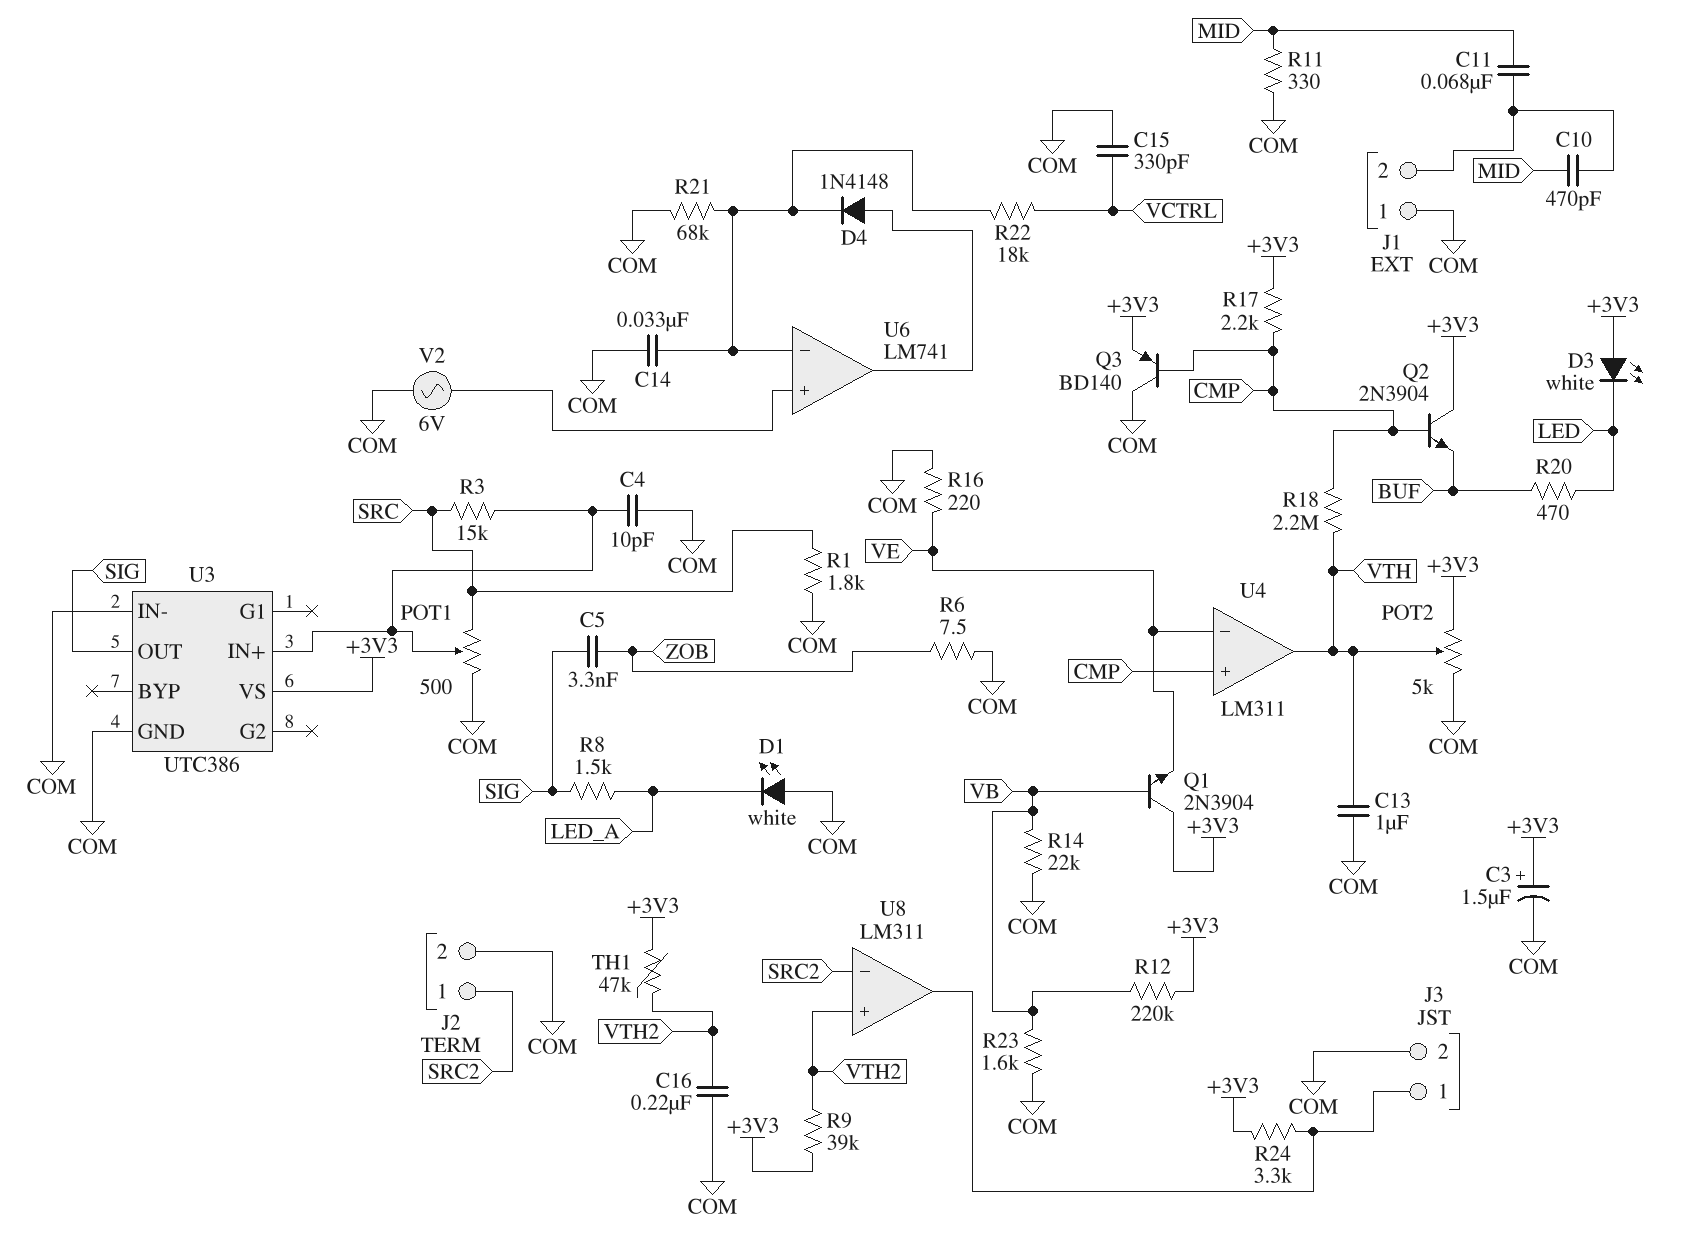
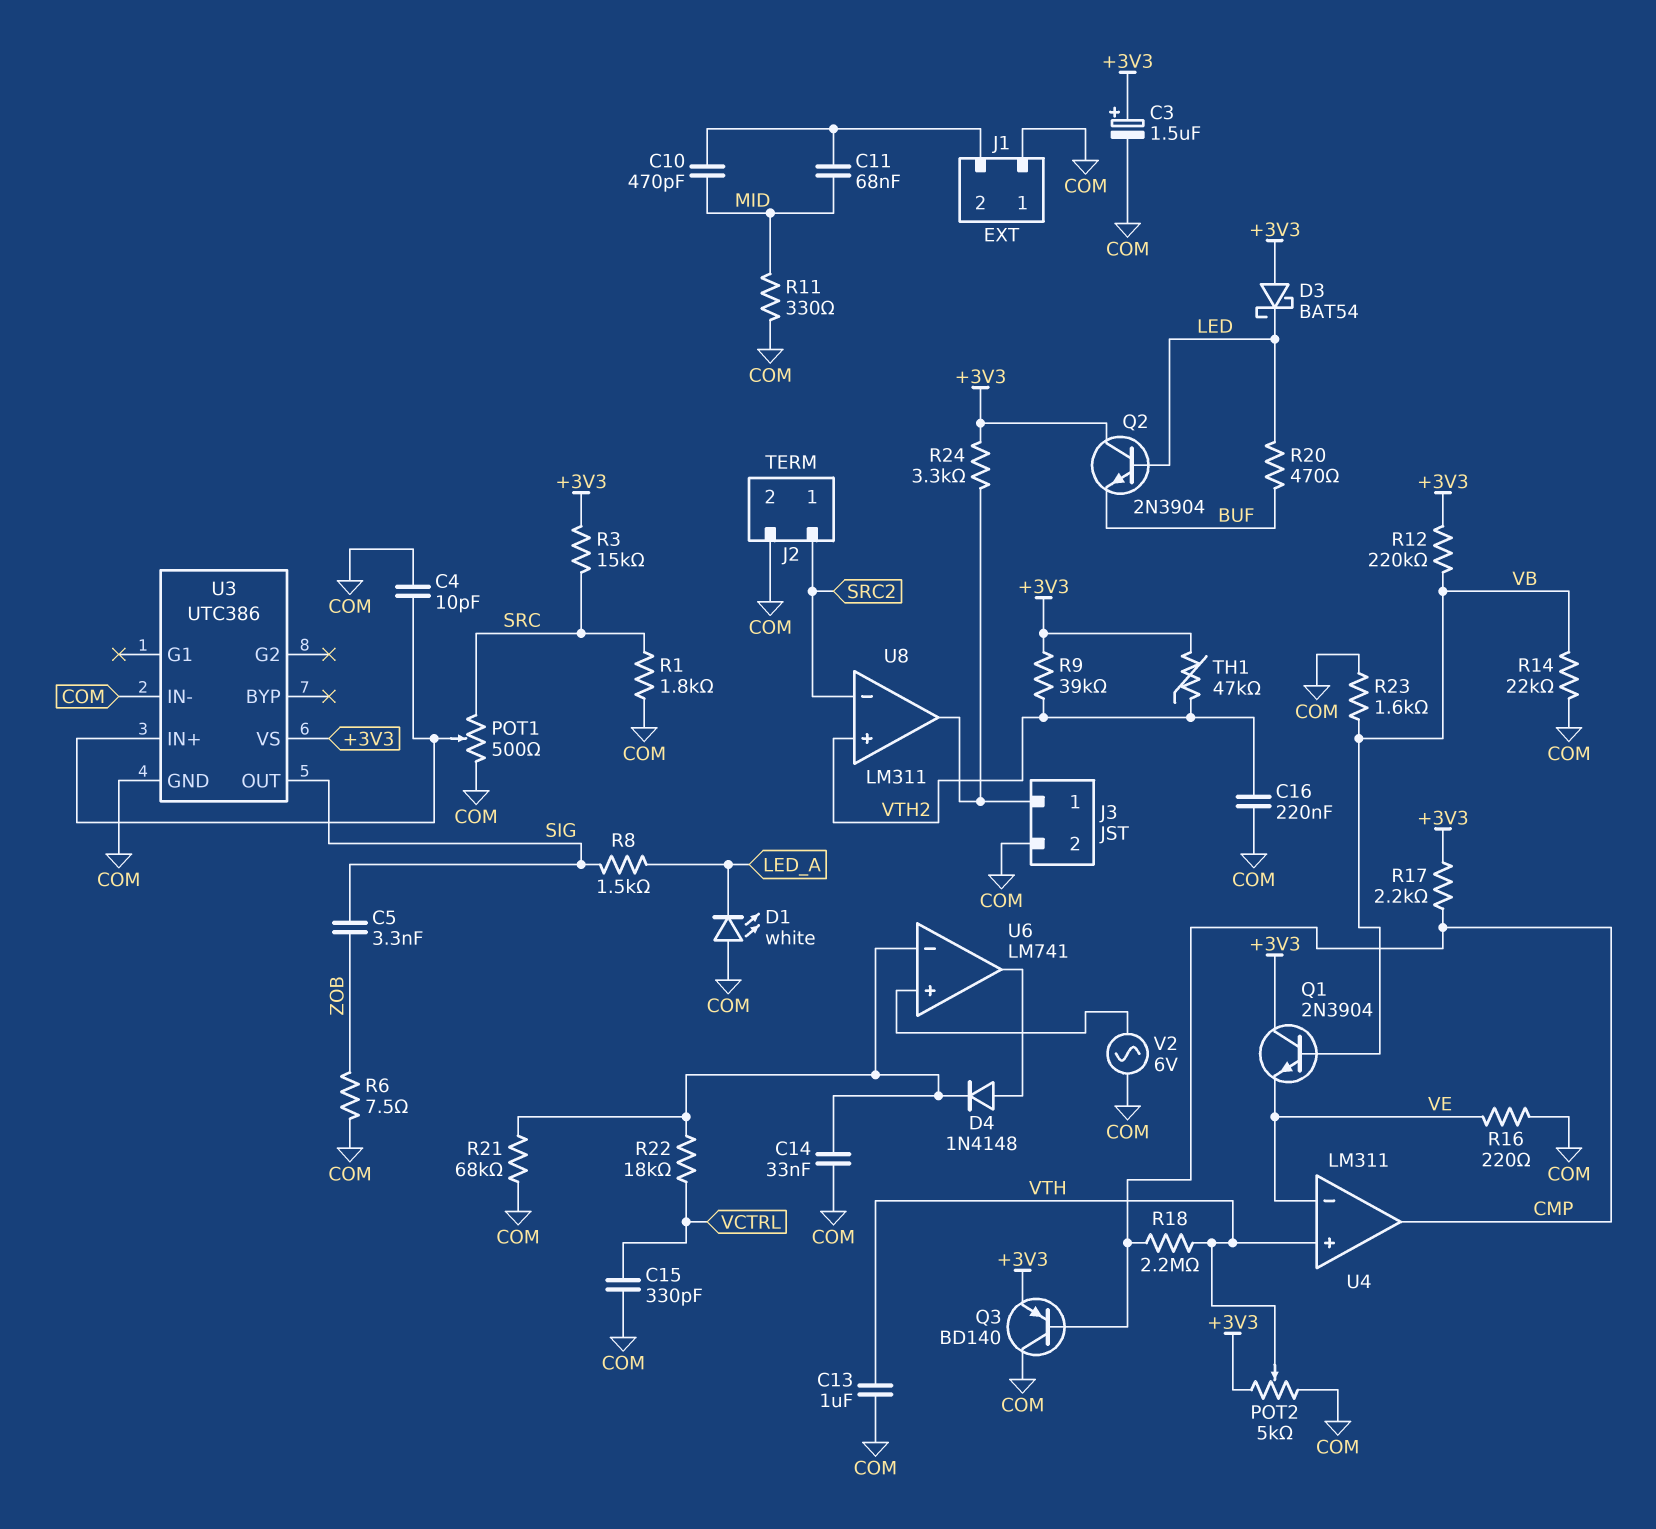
D3: LED white (A +3V3, K LED) -> schottky BAT54 (A +3V3, K LED)
Q2: NPN 2N3904 (B CMP, C +3V3, E BUF) -> NPN 2N3904 (B LED, C +3V3, E BUF)
R3: 15k (SRC, U3/IN+) -> 15k (+3V3, SRC)
U4 pin in+: CMP -> VTH
U4 pin out: VTH -> CMP

